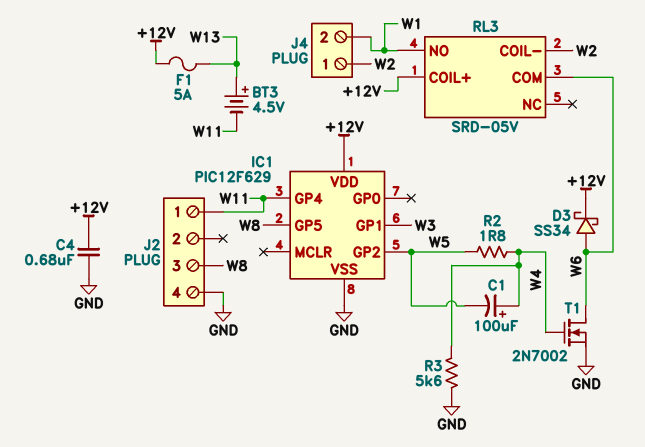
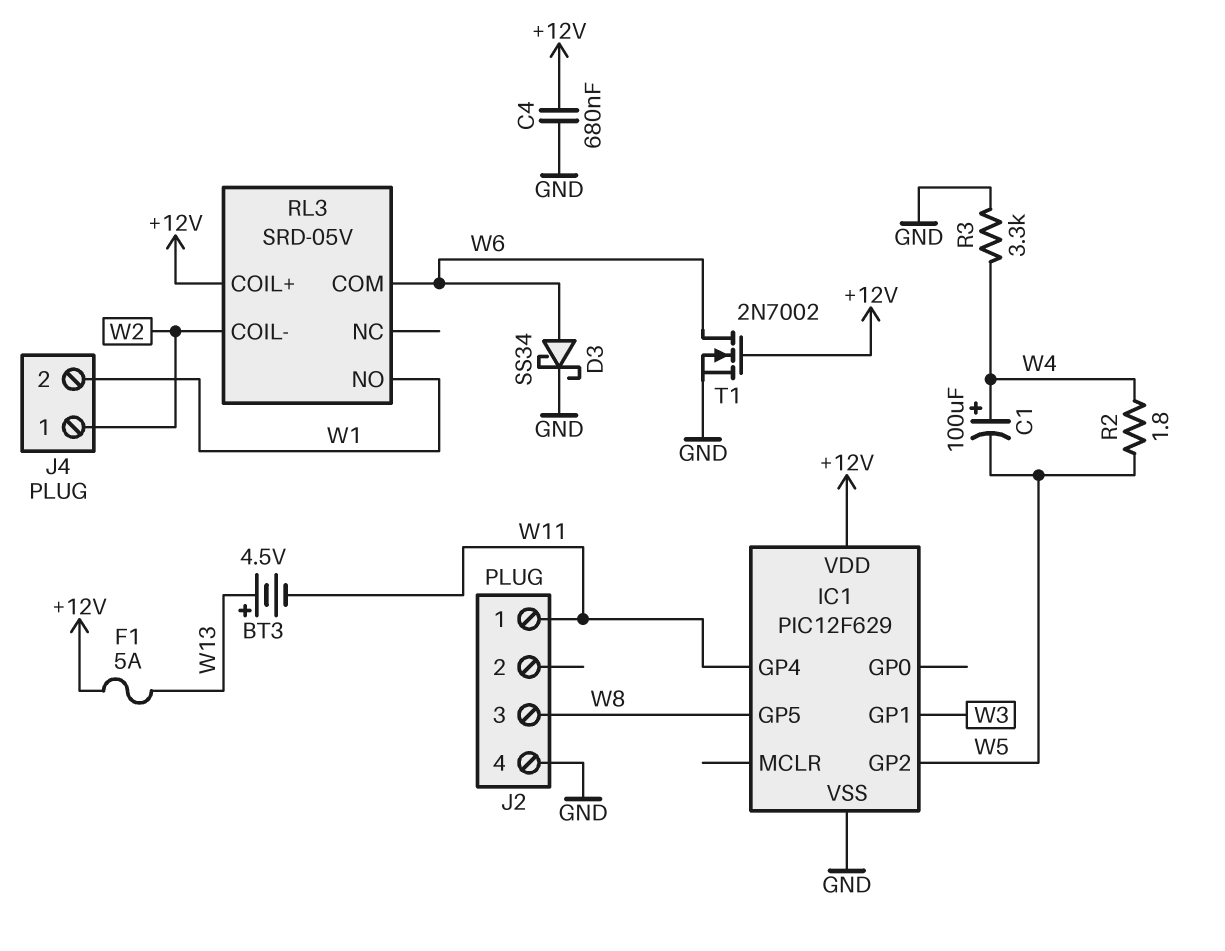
D3: schottky SS34 (A W6, K +12V) -> schottky SS34 (A W6, K GND)
R3: 5.6k (GND, W4) -> 3.3k (GND, W4)
T1: NMOS 2N7002 (G W4, D W6, S GND) -> NMOS 2N7002 (G +12V, D W6, S GND)

